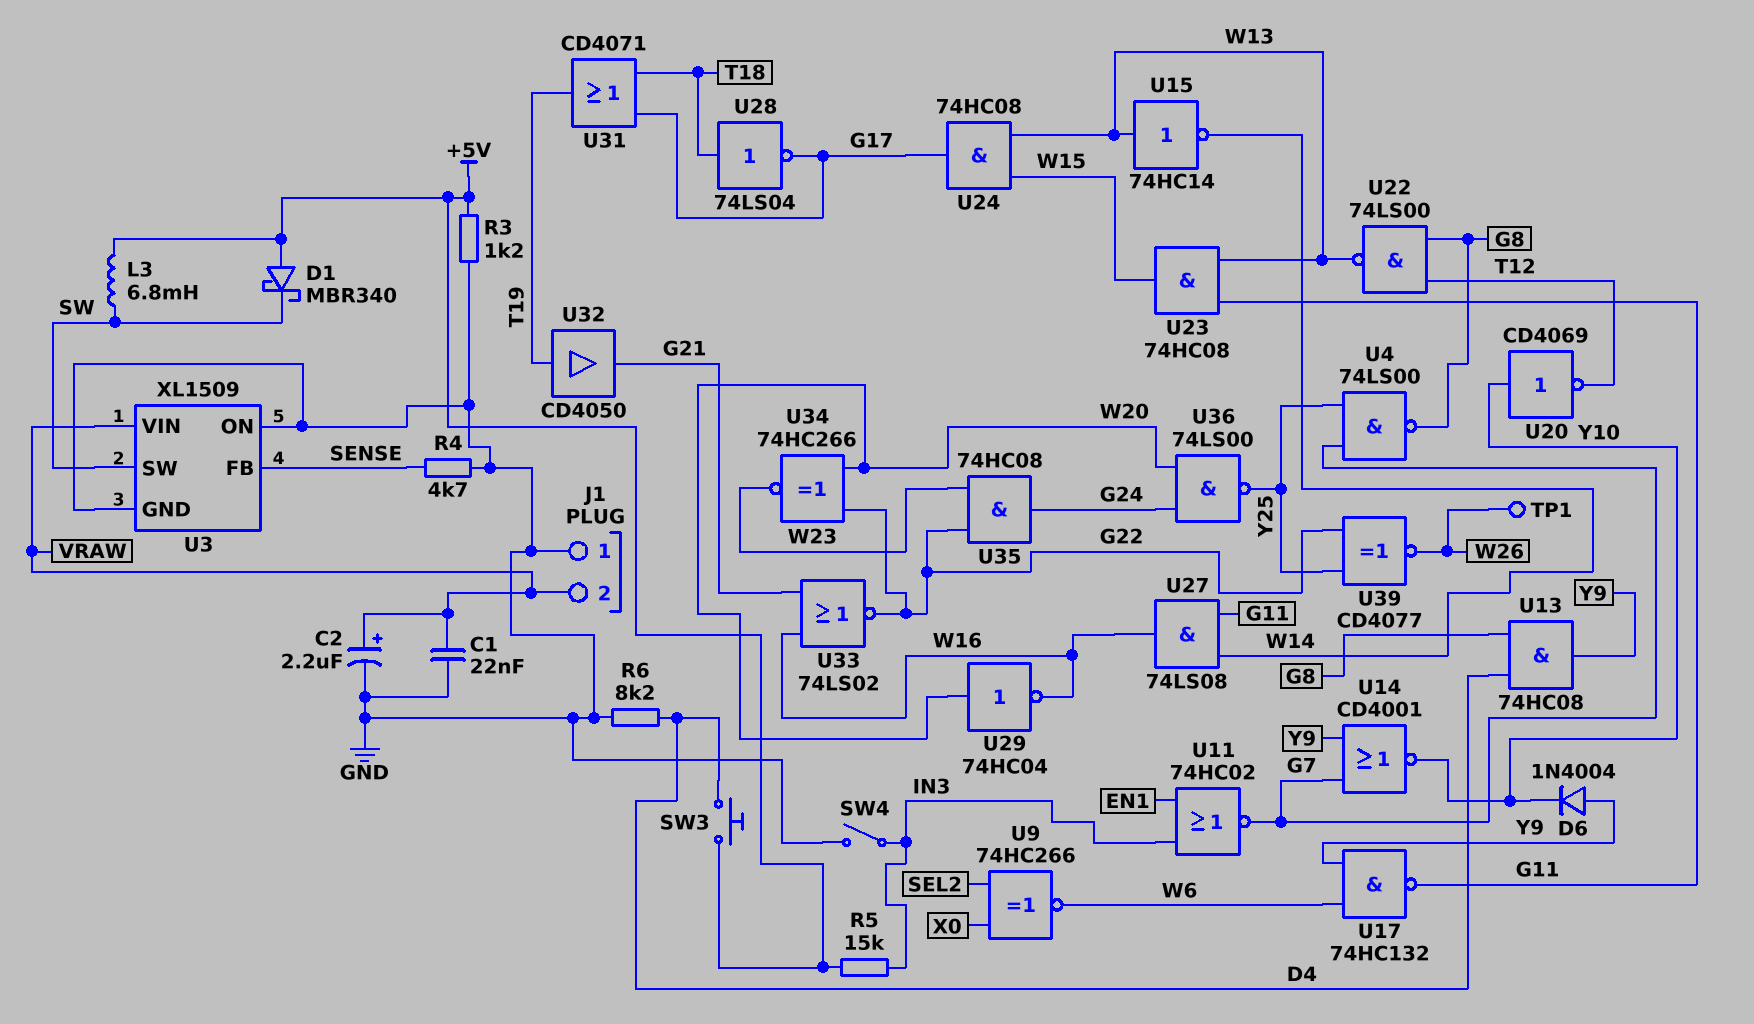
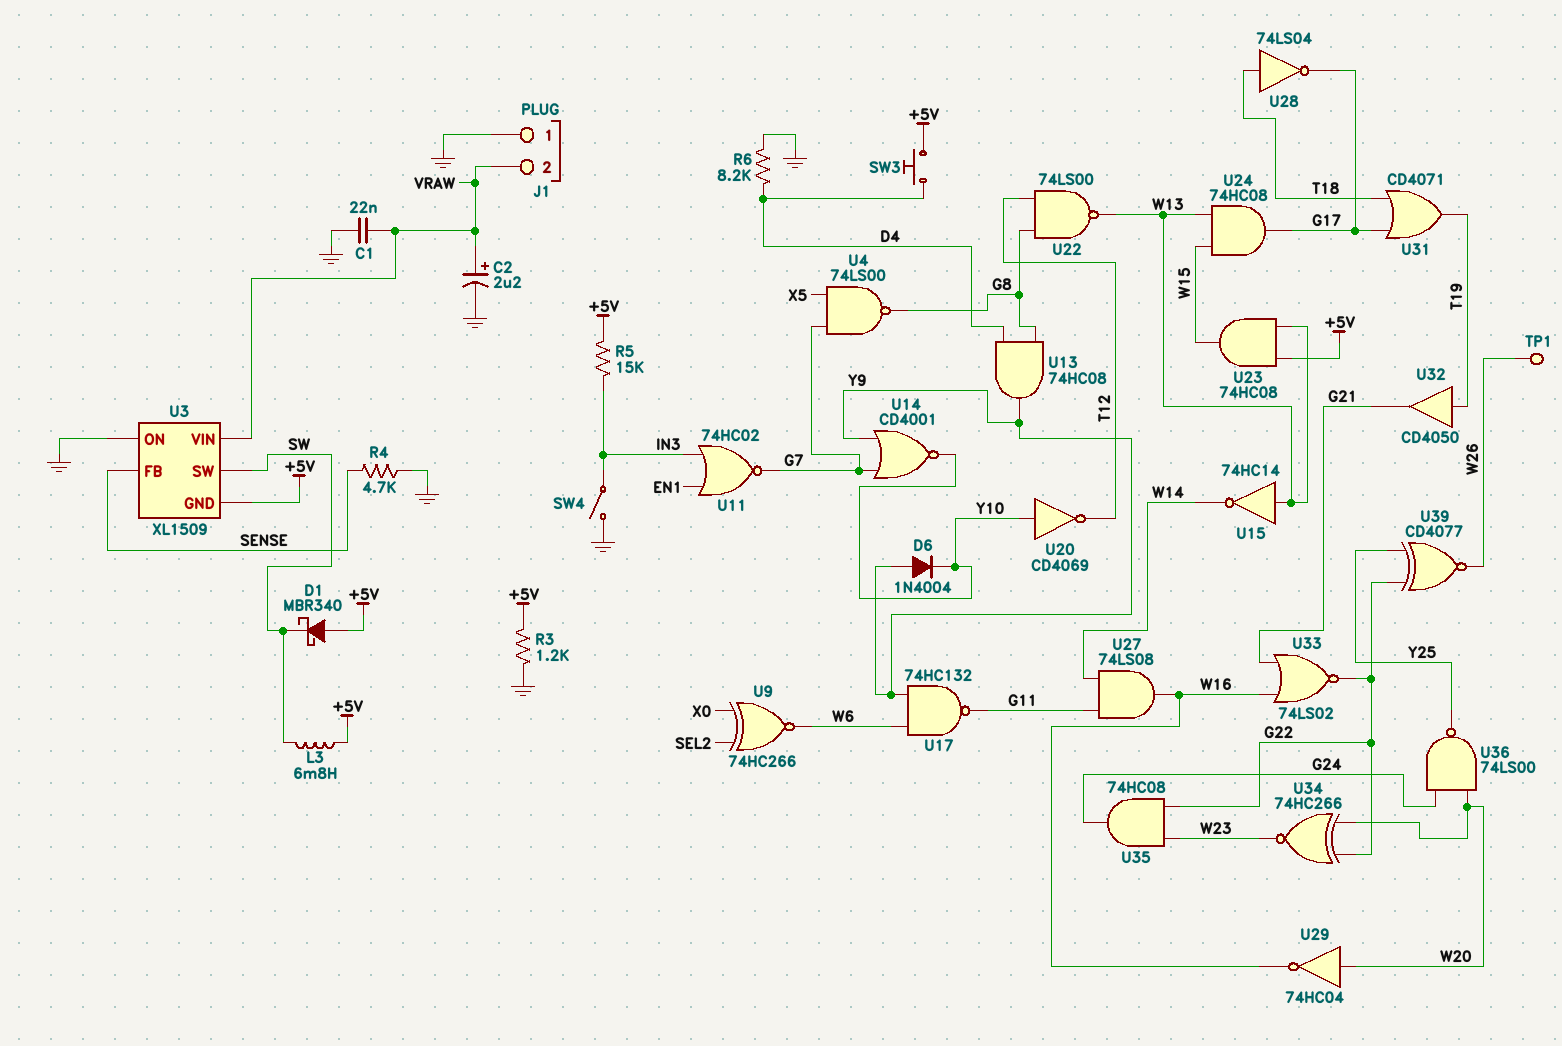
U3 pin GND: GND -> +5V
U4: NAND 74LS00 (in G7, in Y25, out G8) -> NAND 74LS00 (in G7, in X5, out G8)
U23: AND 74HC08 (in G11, in W13, out W15) -> AND 74HC08 (in +5V, in W13, out W15)

